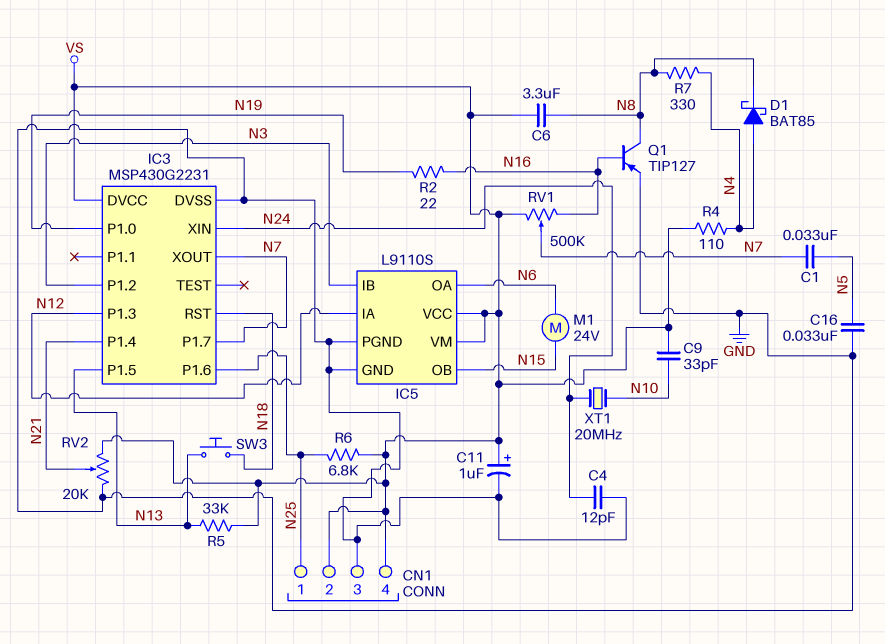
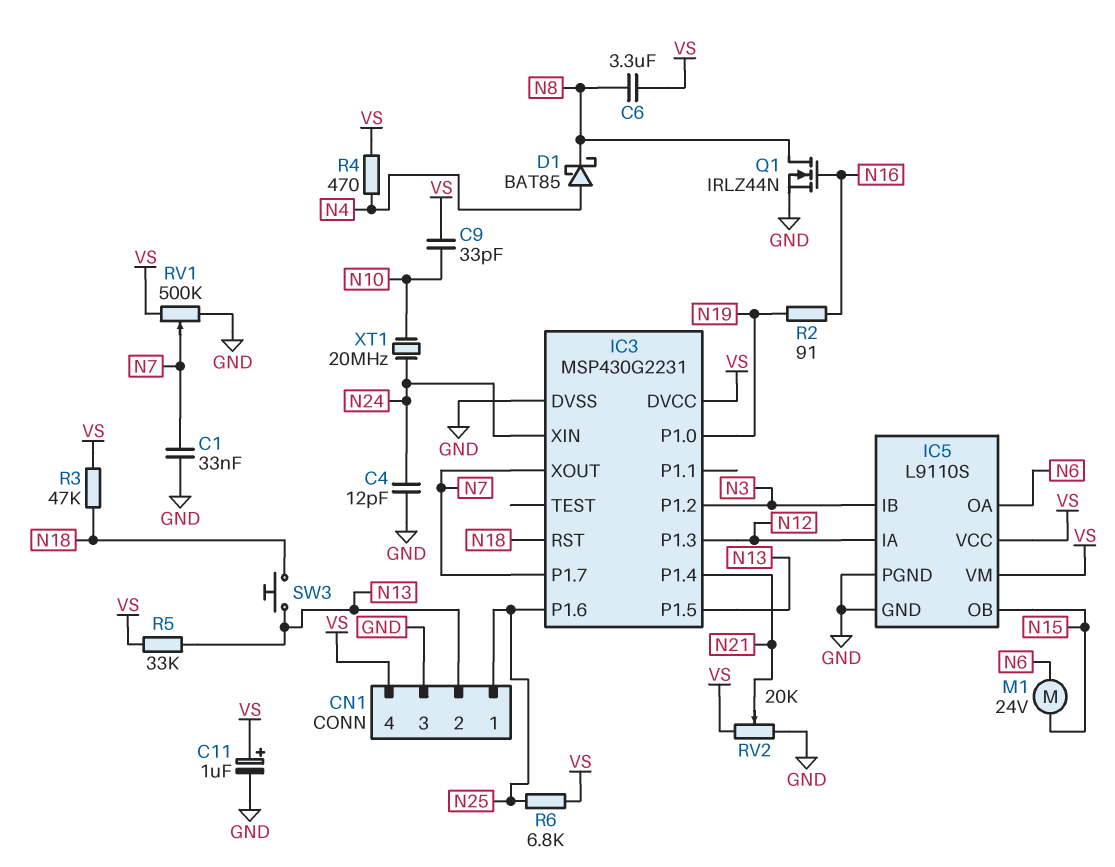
C1: 33nF (N5, N7) -> 33nF (GND, N7)
C16: 33nF (GND, N5) -> none
CN1 pin 2: VS -> N13
Q1: PNP TIP127 (B N16, C N8, E GND) -> NMOS IRLZ44N (G N16, D N8, S GND)
R2: 22 (N16, N19) -> 91 (N16, N19)
R3: none -> 47k (N18, VS)
R4: 110 (N4, VS) -> 470 (N4, VS)
R7: 330 (N4, N8) -> none
RV1: 500k (N16, VS, wiper N7) -> 500k (GND, VS, wiper N7)

